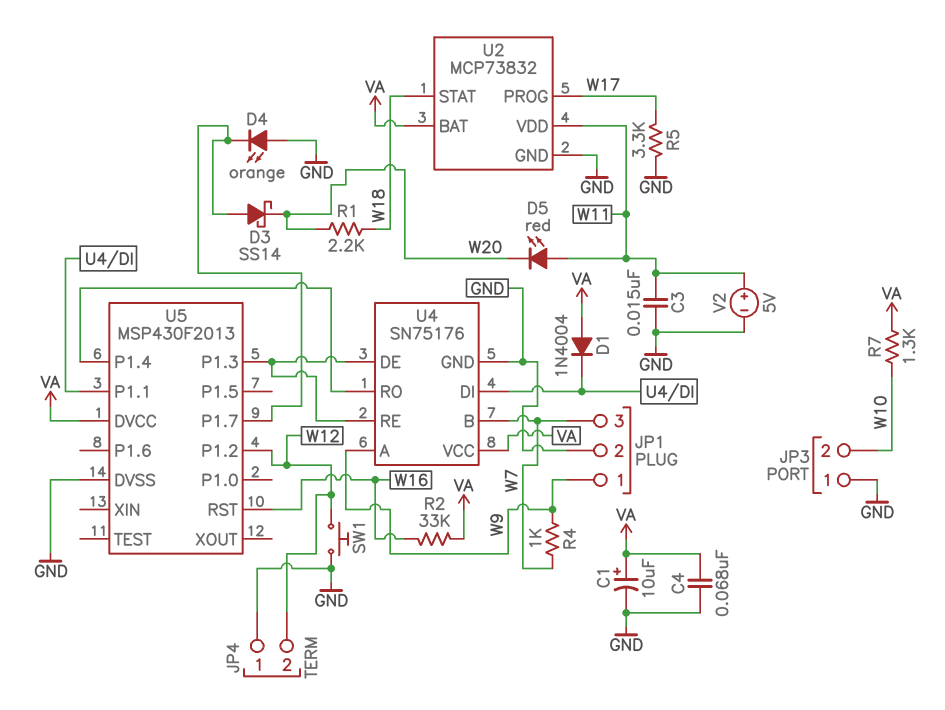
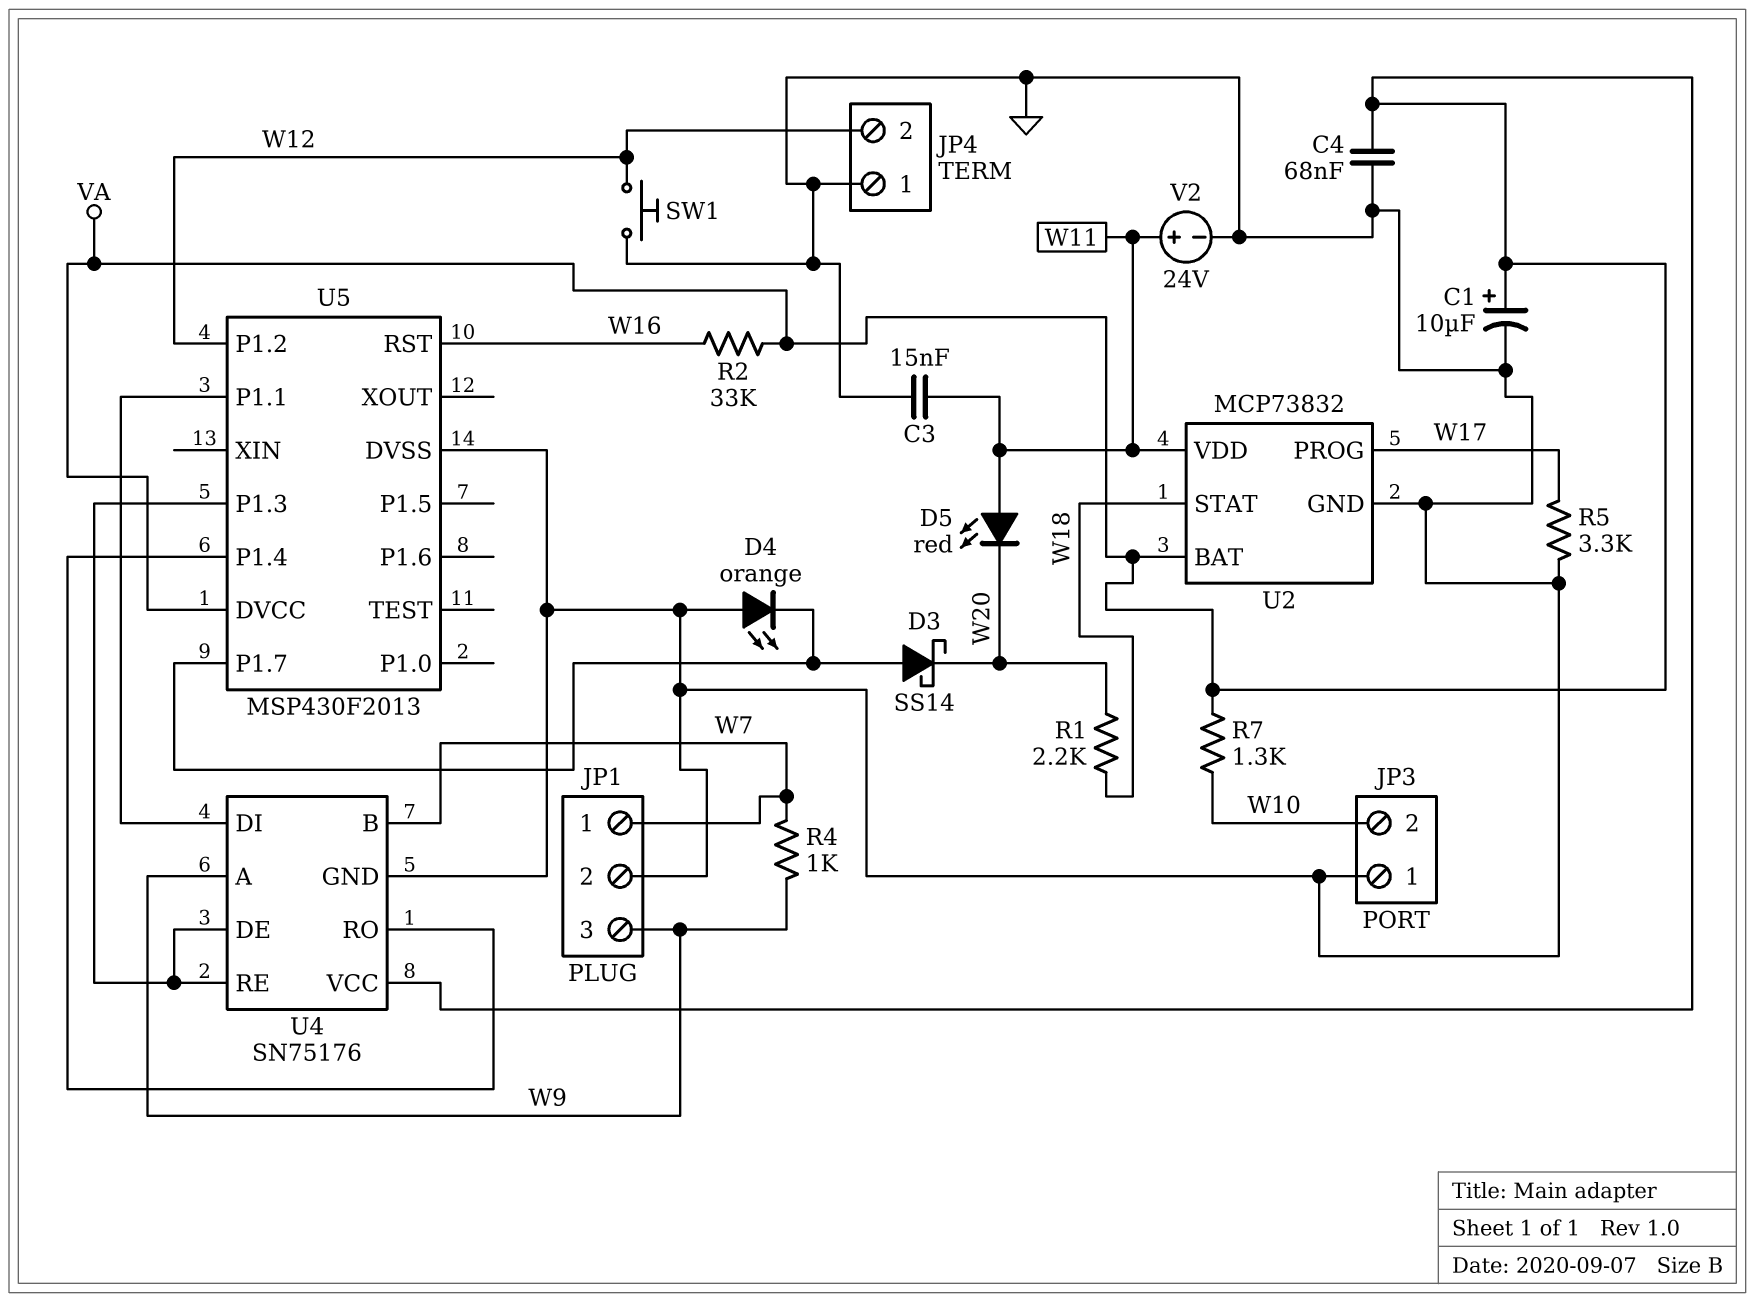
D1: diode 1N4004 (A VA, K U4/DI) -> none
JP1 pin 1: W9 -> W7
JP1 pin 3: W7 -> W9
V2: 5V (plus W11, minus GND) -> 24V (plus W11, minus GND)

